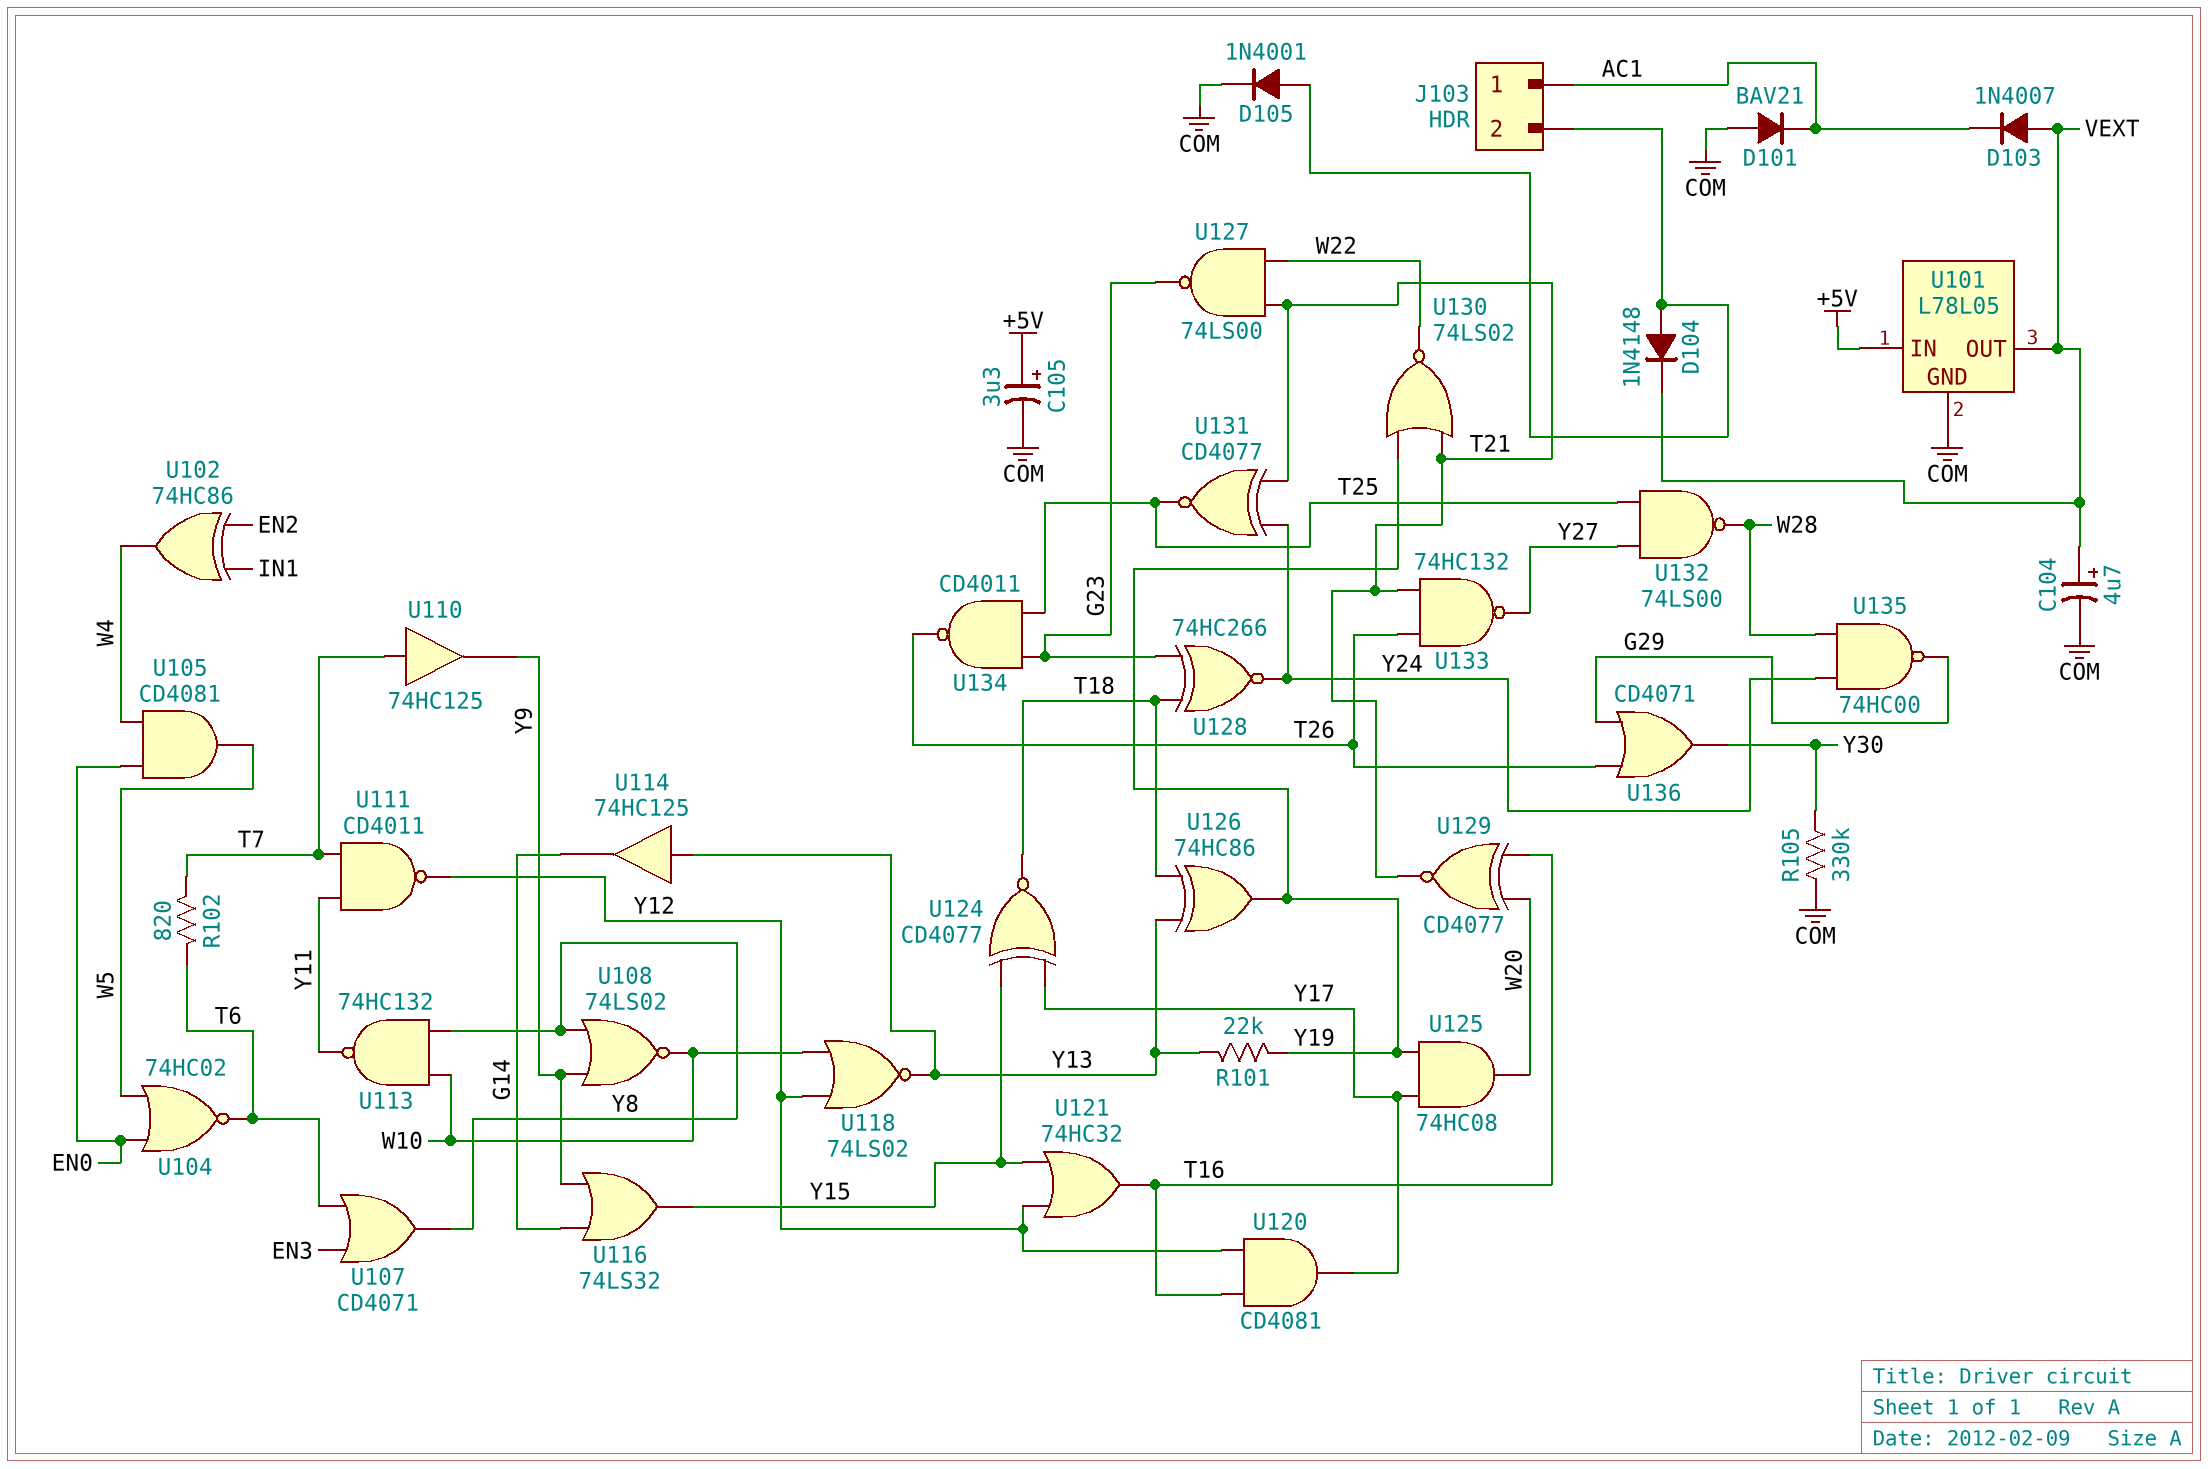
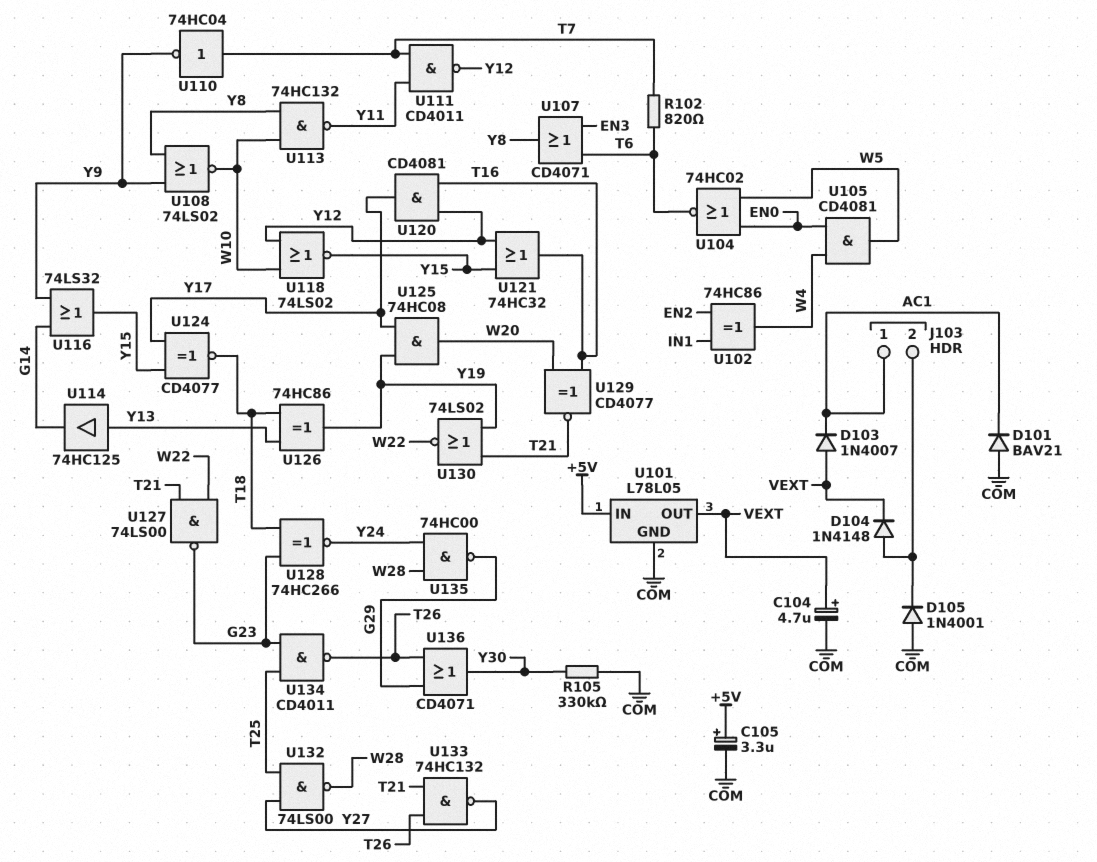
D105: diode 1N4001 (A J103/2, K COM) -> diode 1N4001 (A COM, K J103/2)
R101: 22k (Y13, Y19) -> none
U110: buffer 74HC125 (in T7, out Y9) -> NOT 74HC04 (in T7, out Y9)
U118: NOR 74LS02 (in W10, in Y12, out Y13) -> NOR 74LS02 (in W10, in Y12, out Y15)
U131: XNOR CD4077 (in T21, in Y24, out T25) -> none

